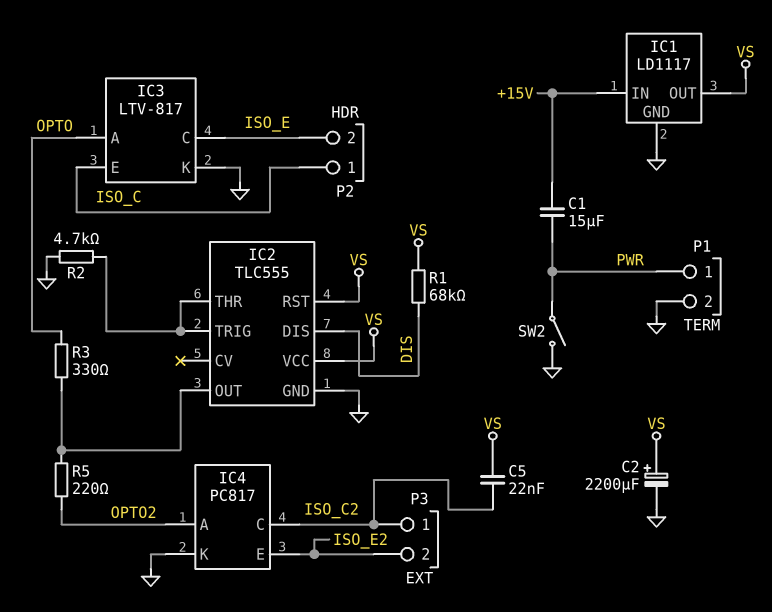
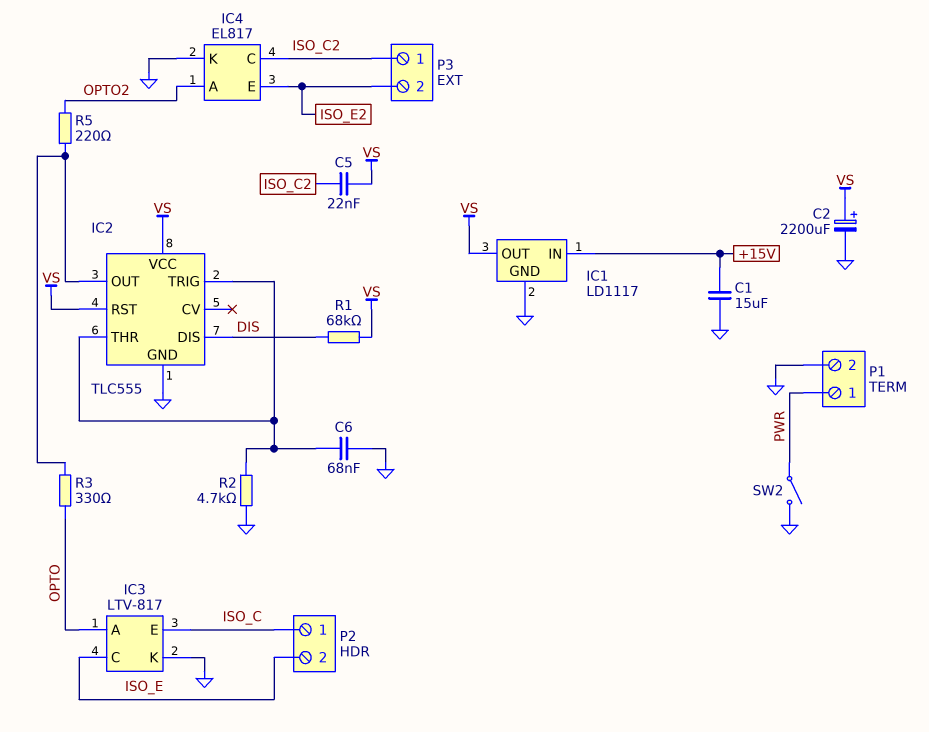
C1: 15uF (+15V, PWR) -> 15uF (+15V, GND)
C6: none -> 68nF (GND, IC2/THR)
IC4: PC817 -> EL817

